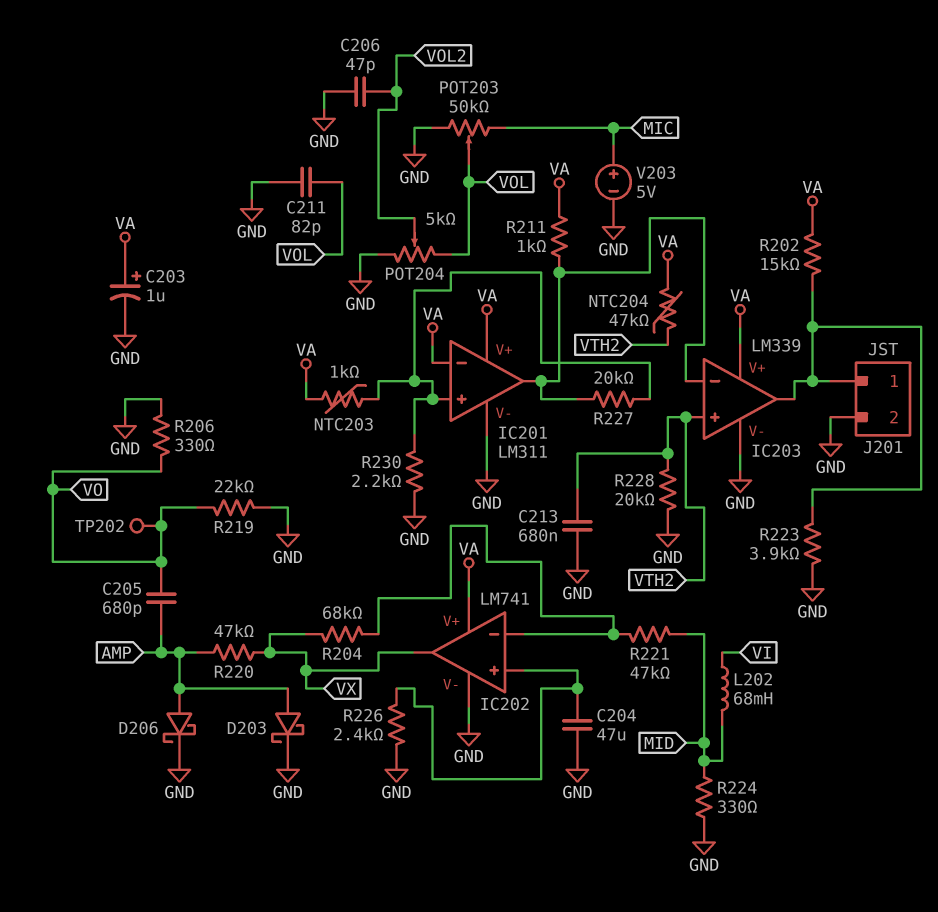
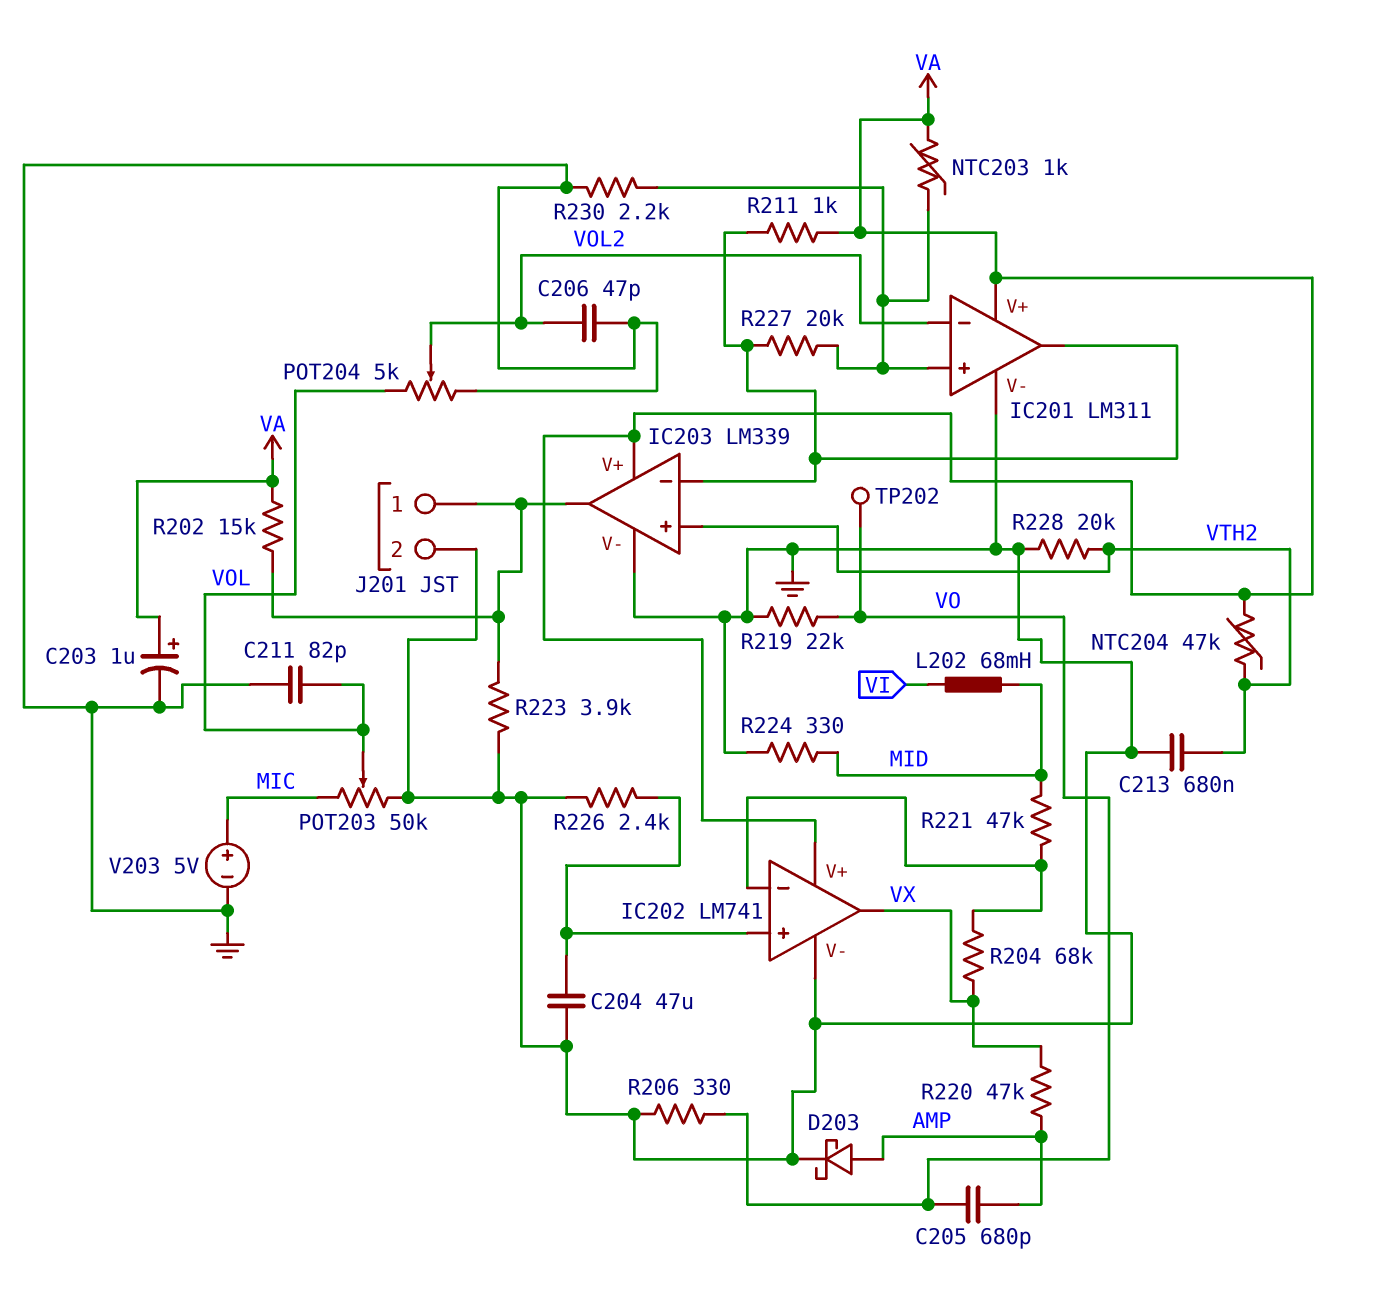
D206: schottky (A AMP, K GND) -> none
IC201 pin in-: VA -> VOL2

